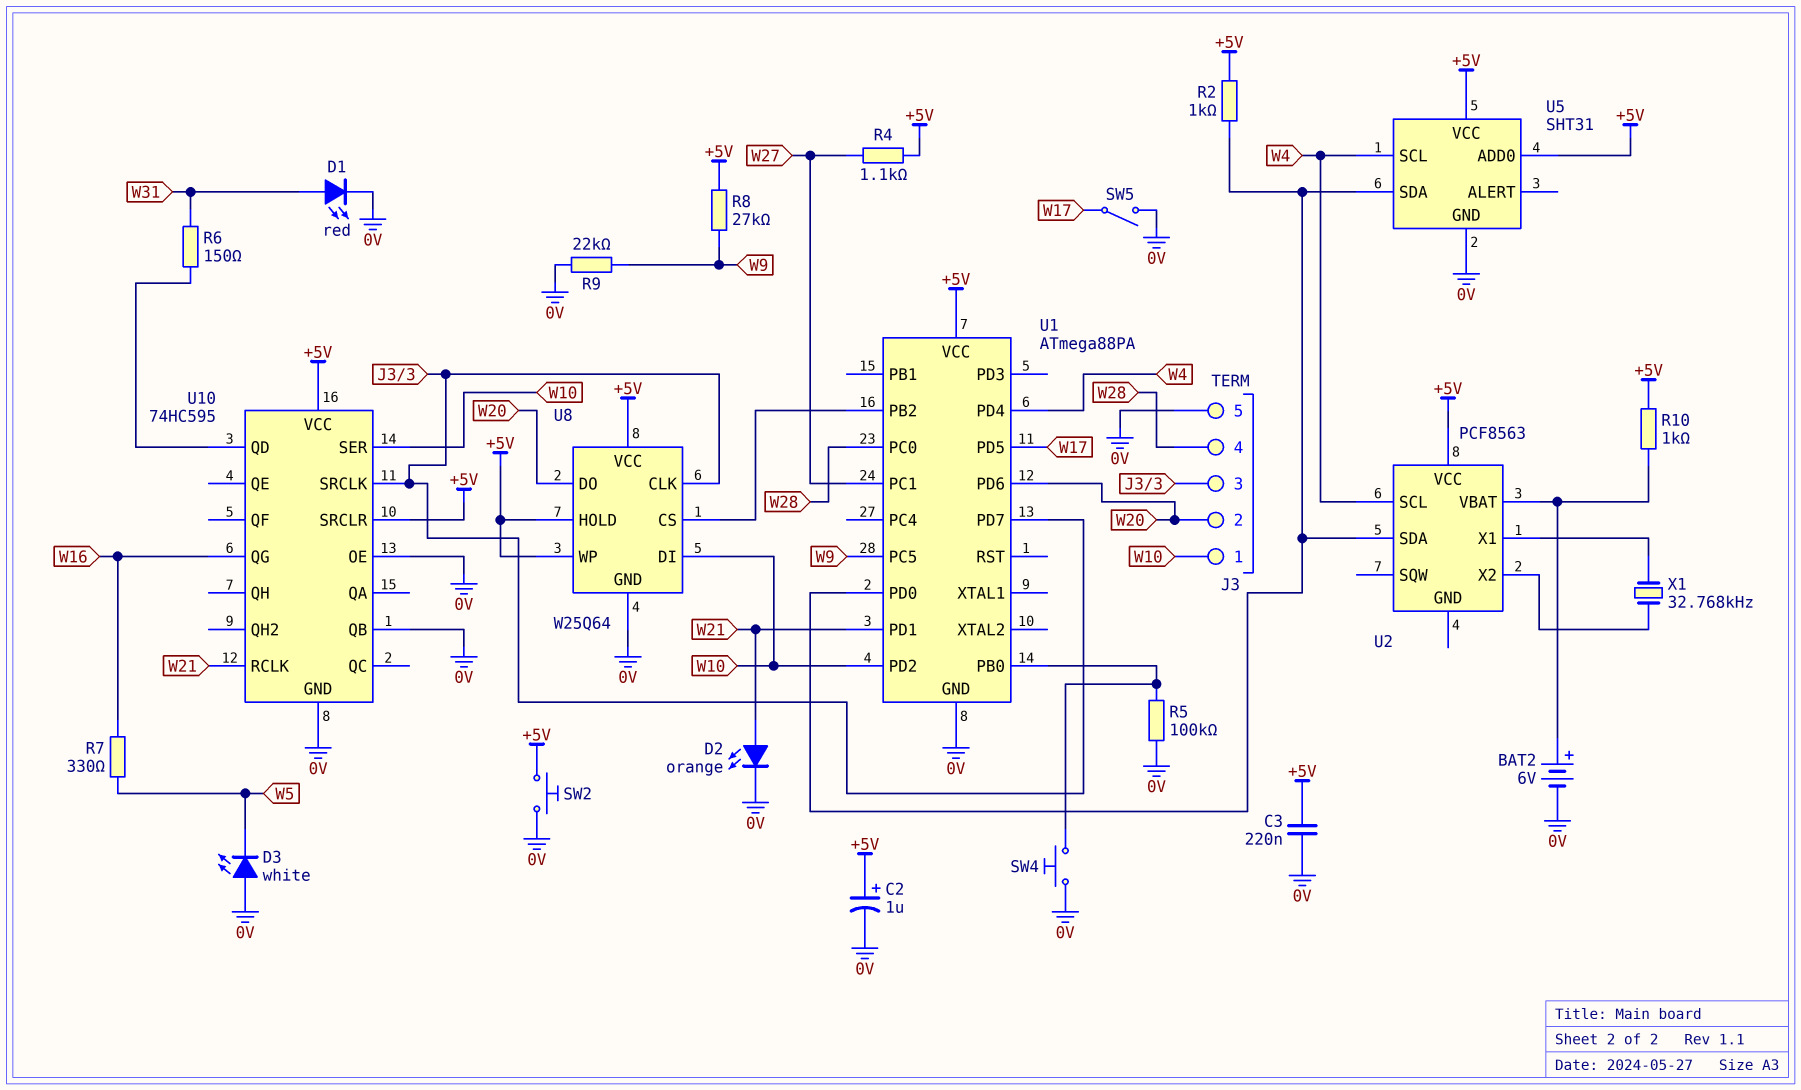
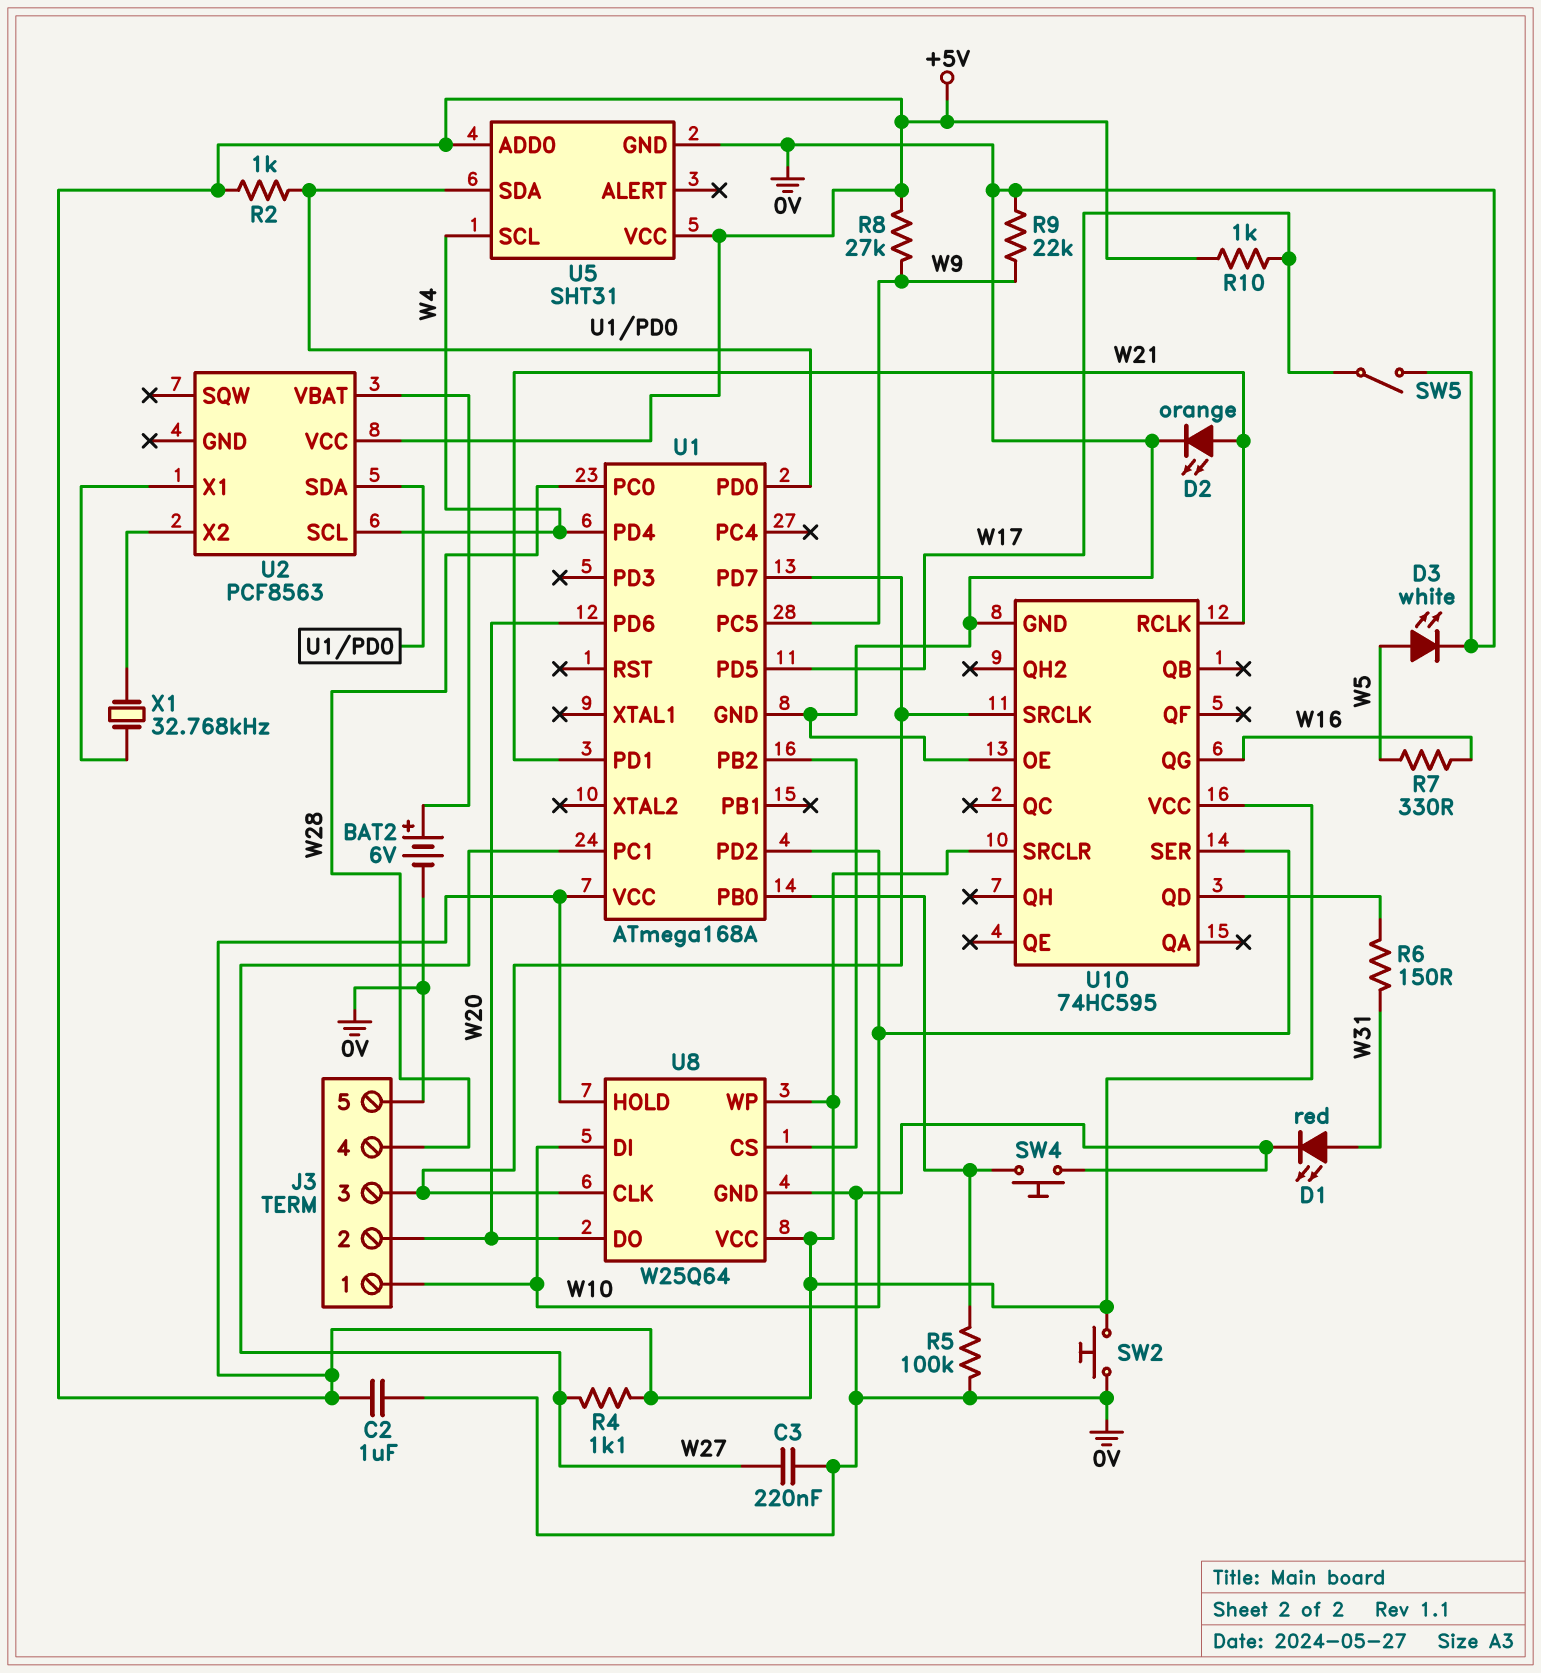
C2: 1uF (plus +5V, minus 0V) -> 1uF (+5V, 0V)
C3: 220nF (+5V, 0V) -> 220nF (0V, W27)
D3: LED white (A 0V, K W5) -> LED white (A W5, K 0V)
R10: 1k (+5V, U2/VBAT) -> 1k (+5V, W17)
U1: ATmega88PA -> ATmega168A
U10 pin QB: 0V -> none

